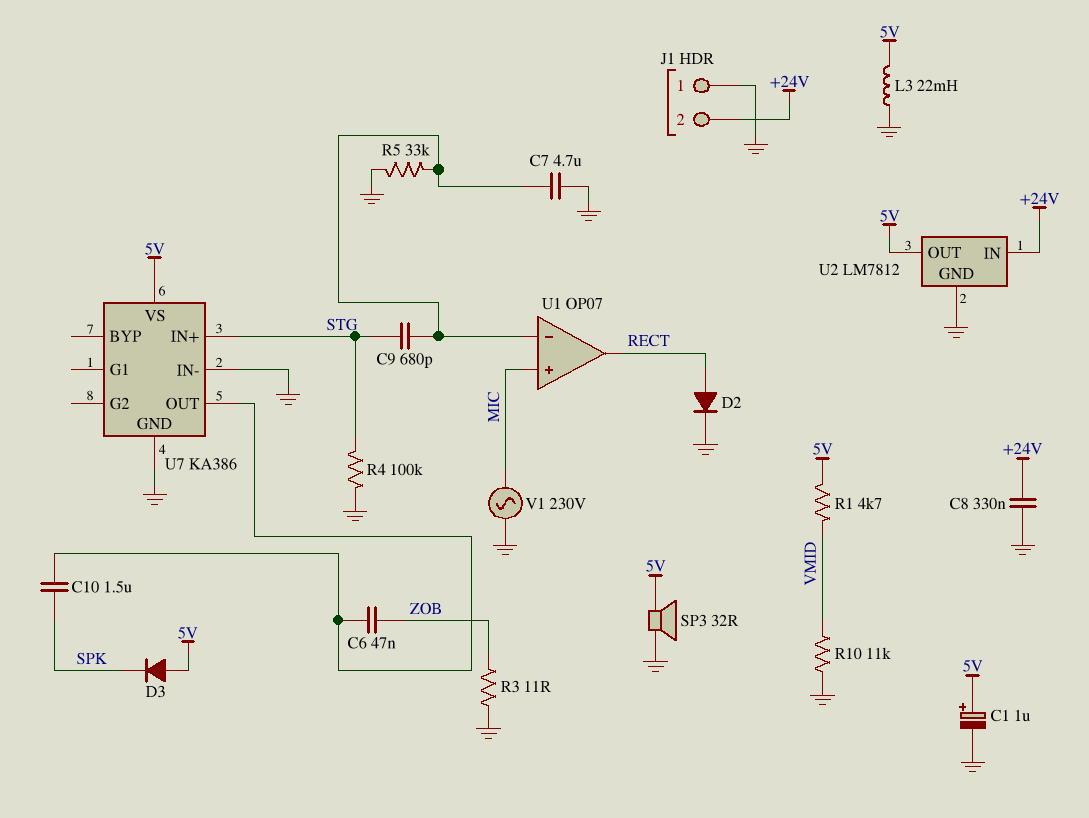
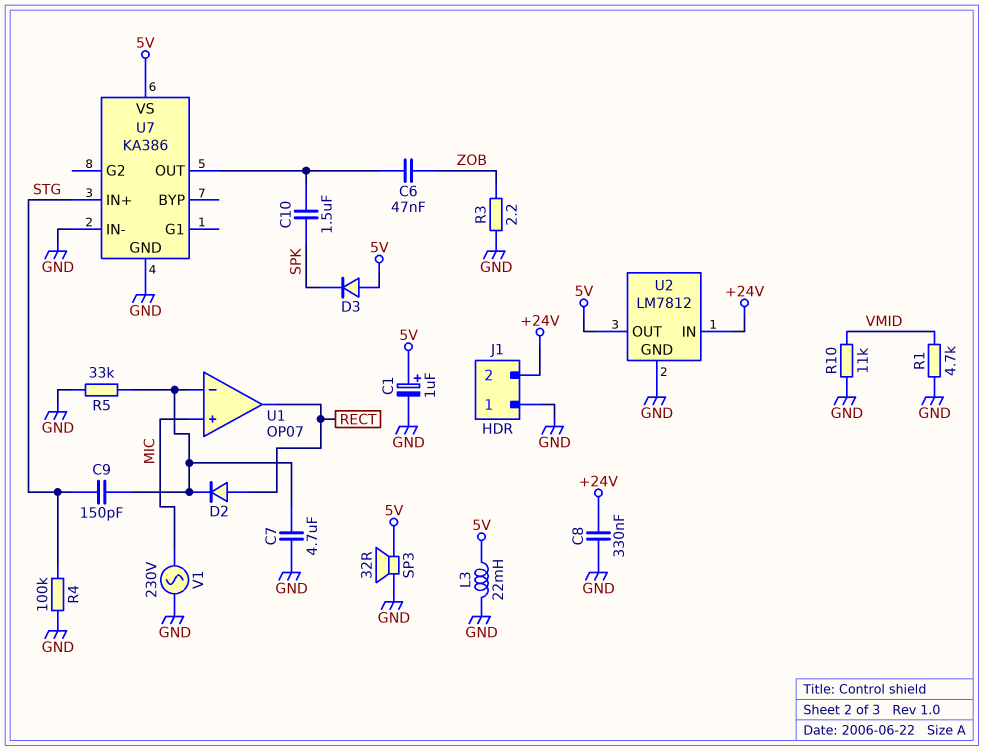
C9: 680pF (STG, U1/in-) -> 150pF (STG, U1/in-)
D2: diode (A RECT, K GND) -> diode (A RECT, K U1/in-)
R1: 4.7k (5V, VMID) -> 4.7k (GND, VMID)
R3: 11 (GND, ZOB) -> 2.2 (GND, ZOB)

